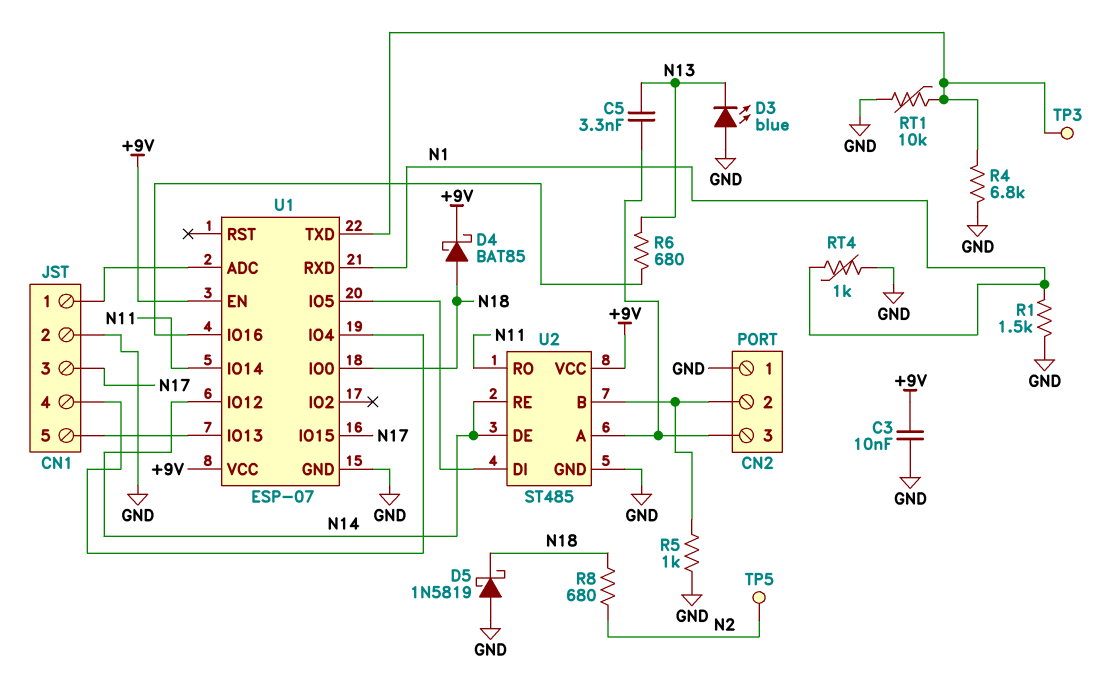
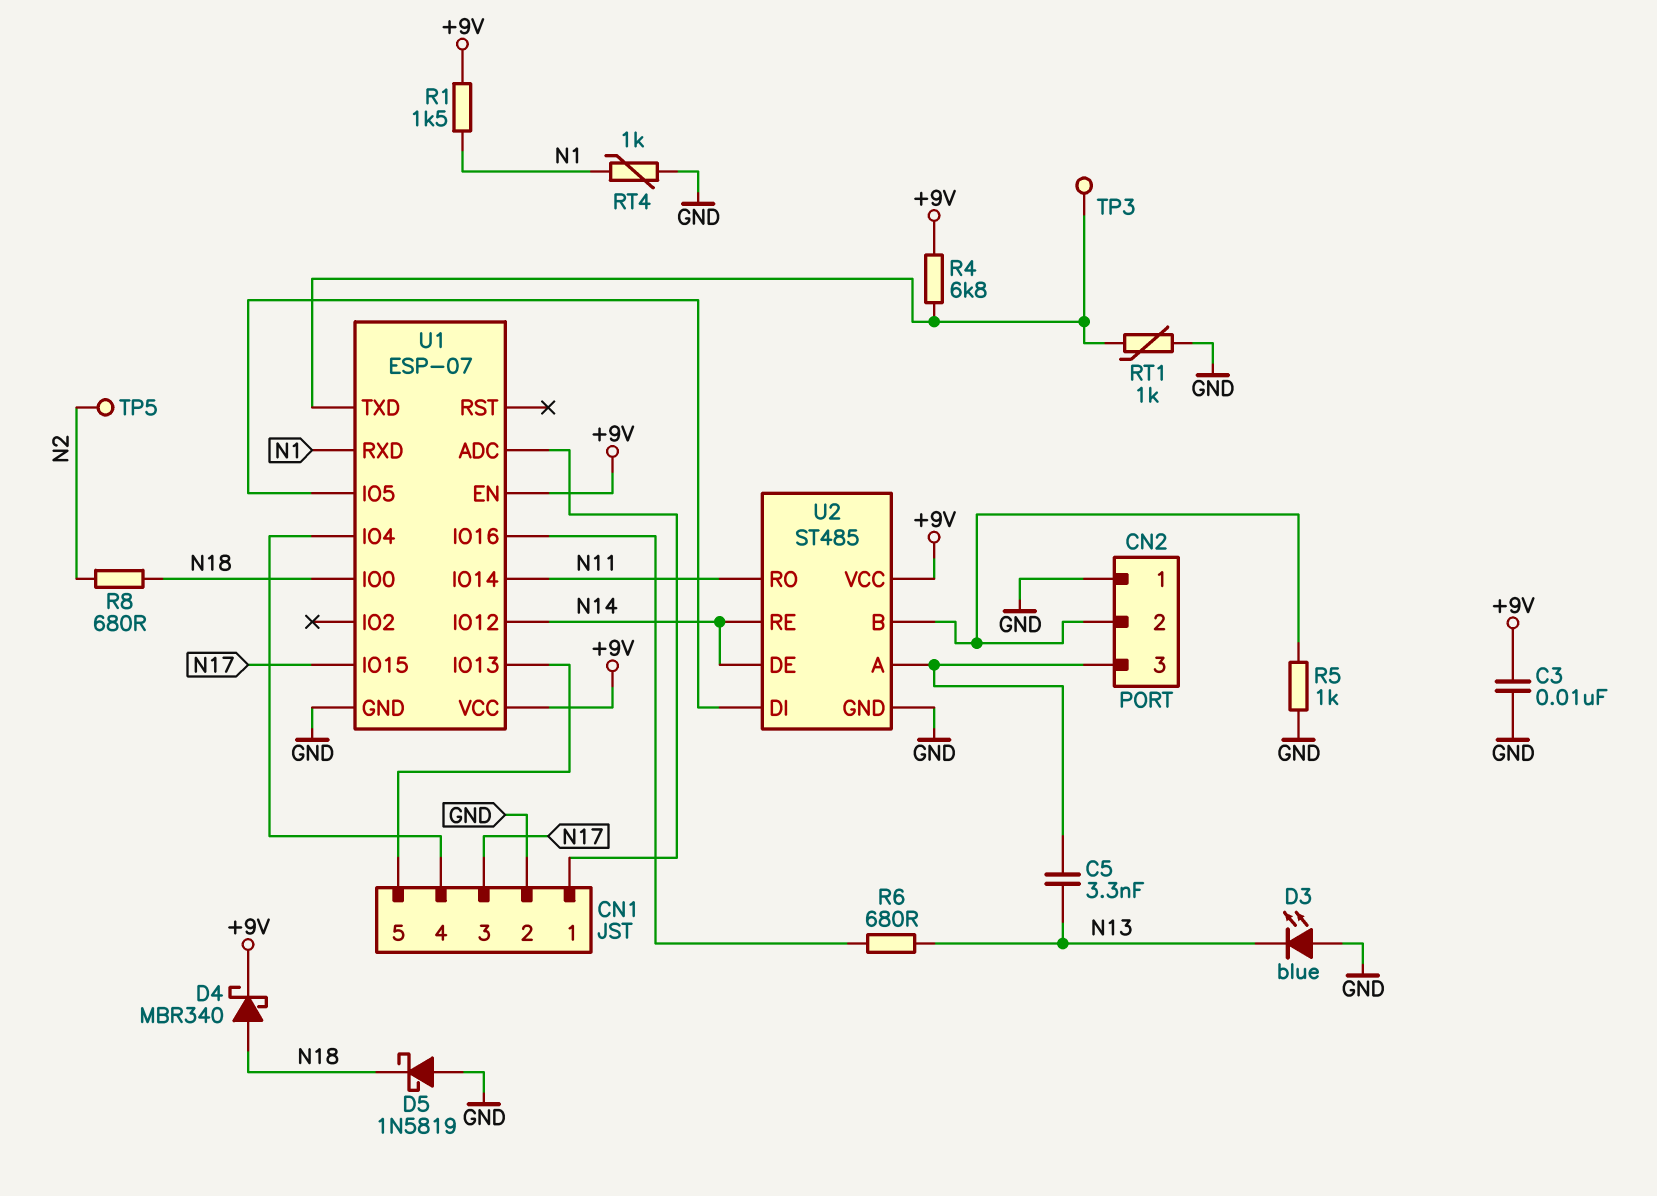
D4: schottky BAT85 (A N18, K +9V) -> schottky MBR340 (A N18, K +9V)
R1: 1.5k (GND, N1) -> 1.5k (+9V, N1)
R4: 6.8k (GND, U1/TXD) -> 6.8k (+9V, U1/TXD)
RT1: 10k (GND, U1/TXD) -> 1k (GND, U1/TXD)

